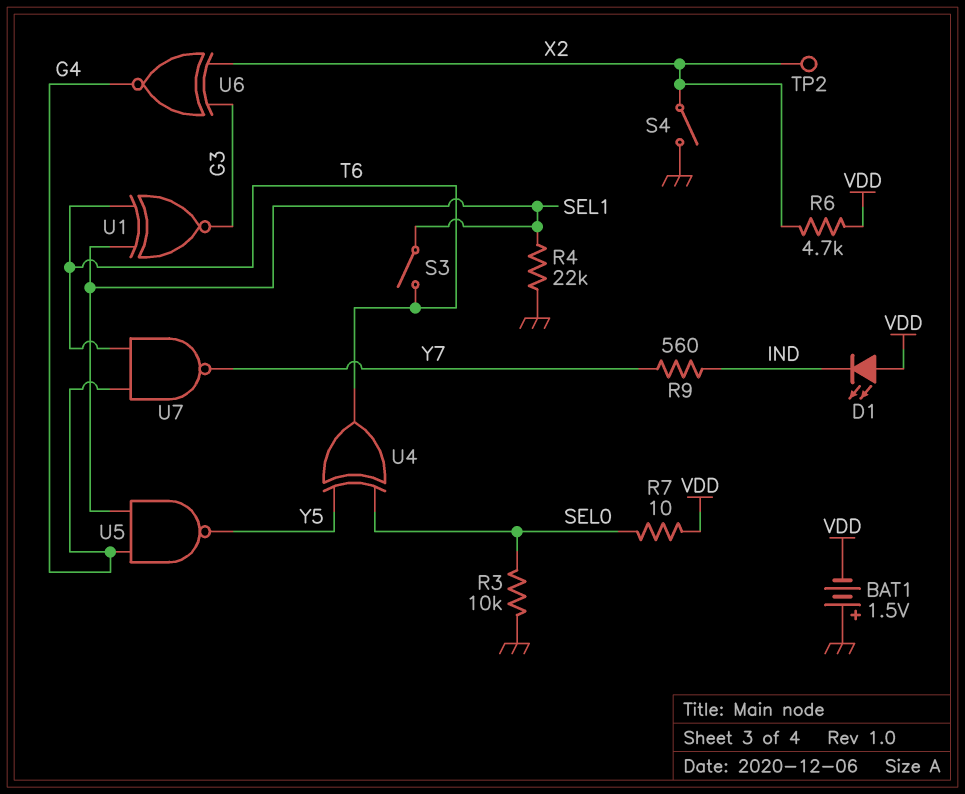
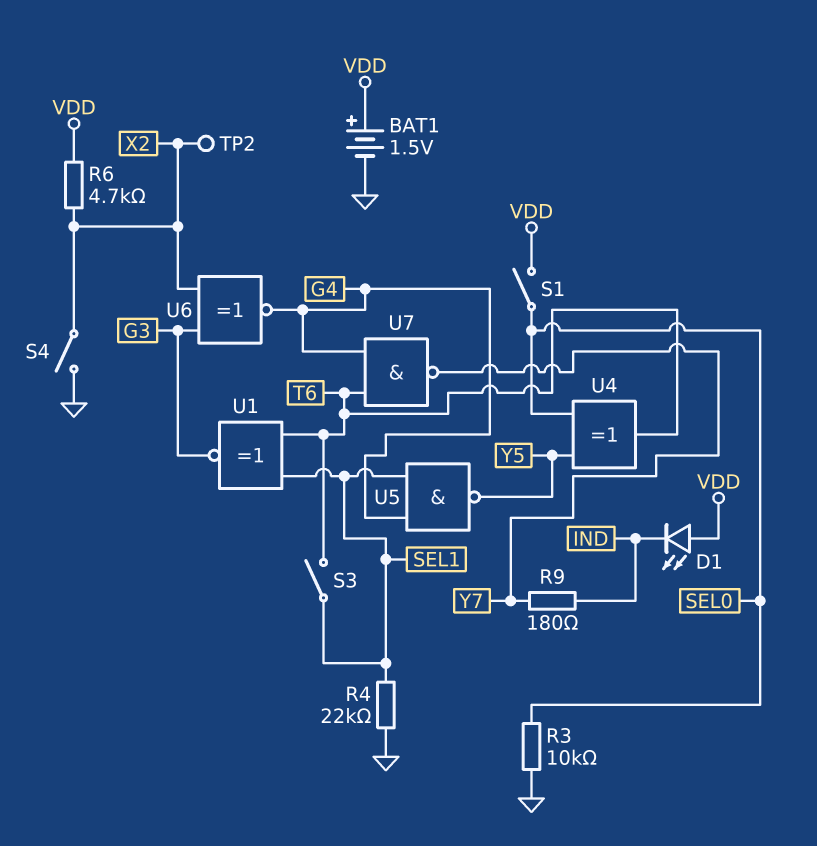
BAT1: 1.5V (plus GND, minus VDD) -> 1.5V (plus VDD, minus GND)
R7: 10 (SEL0, VDD) -> none
R9: 560 (IND, Y7) -> 180 (IND, Y7)
S1: none -> switch (SEL0, VDD)

